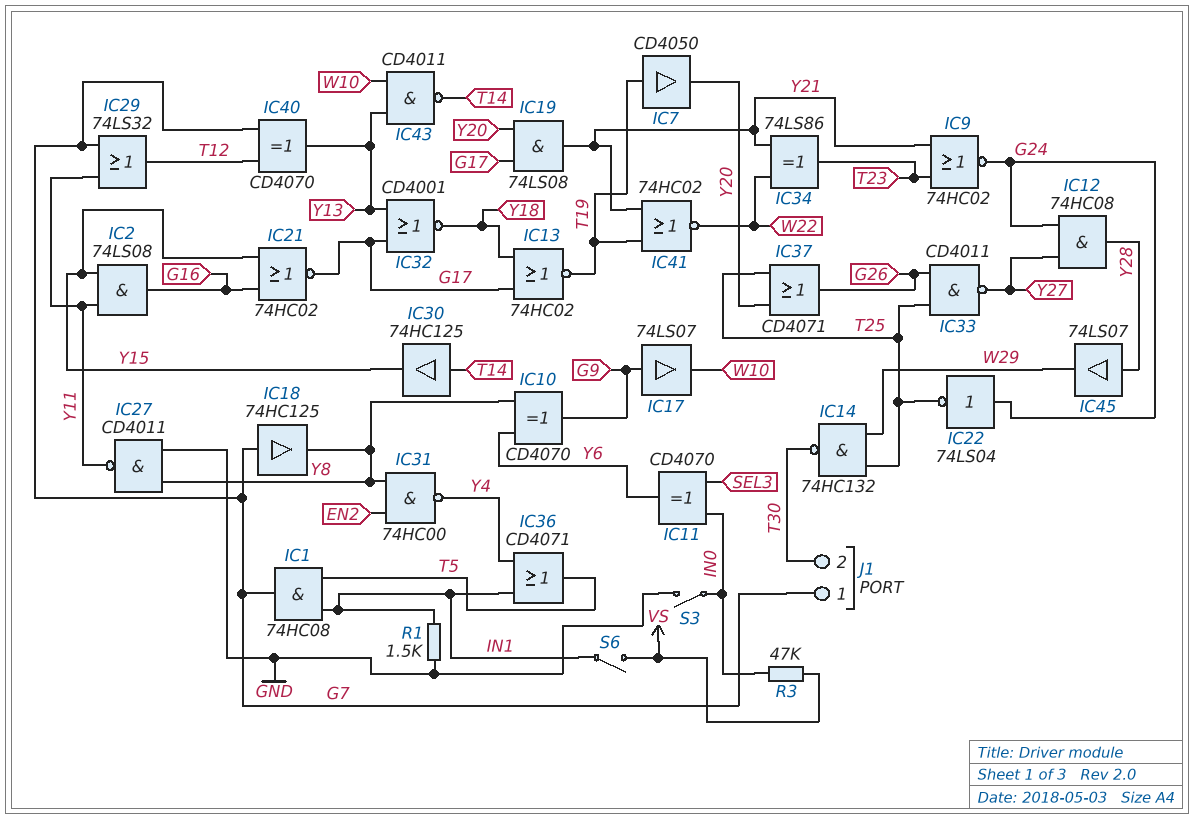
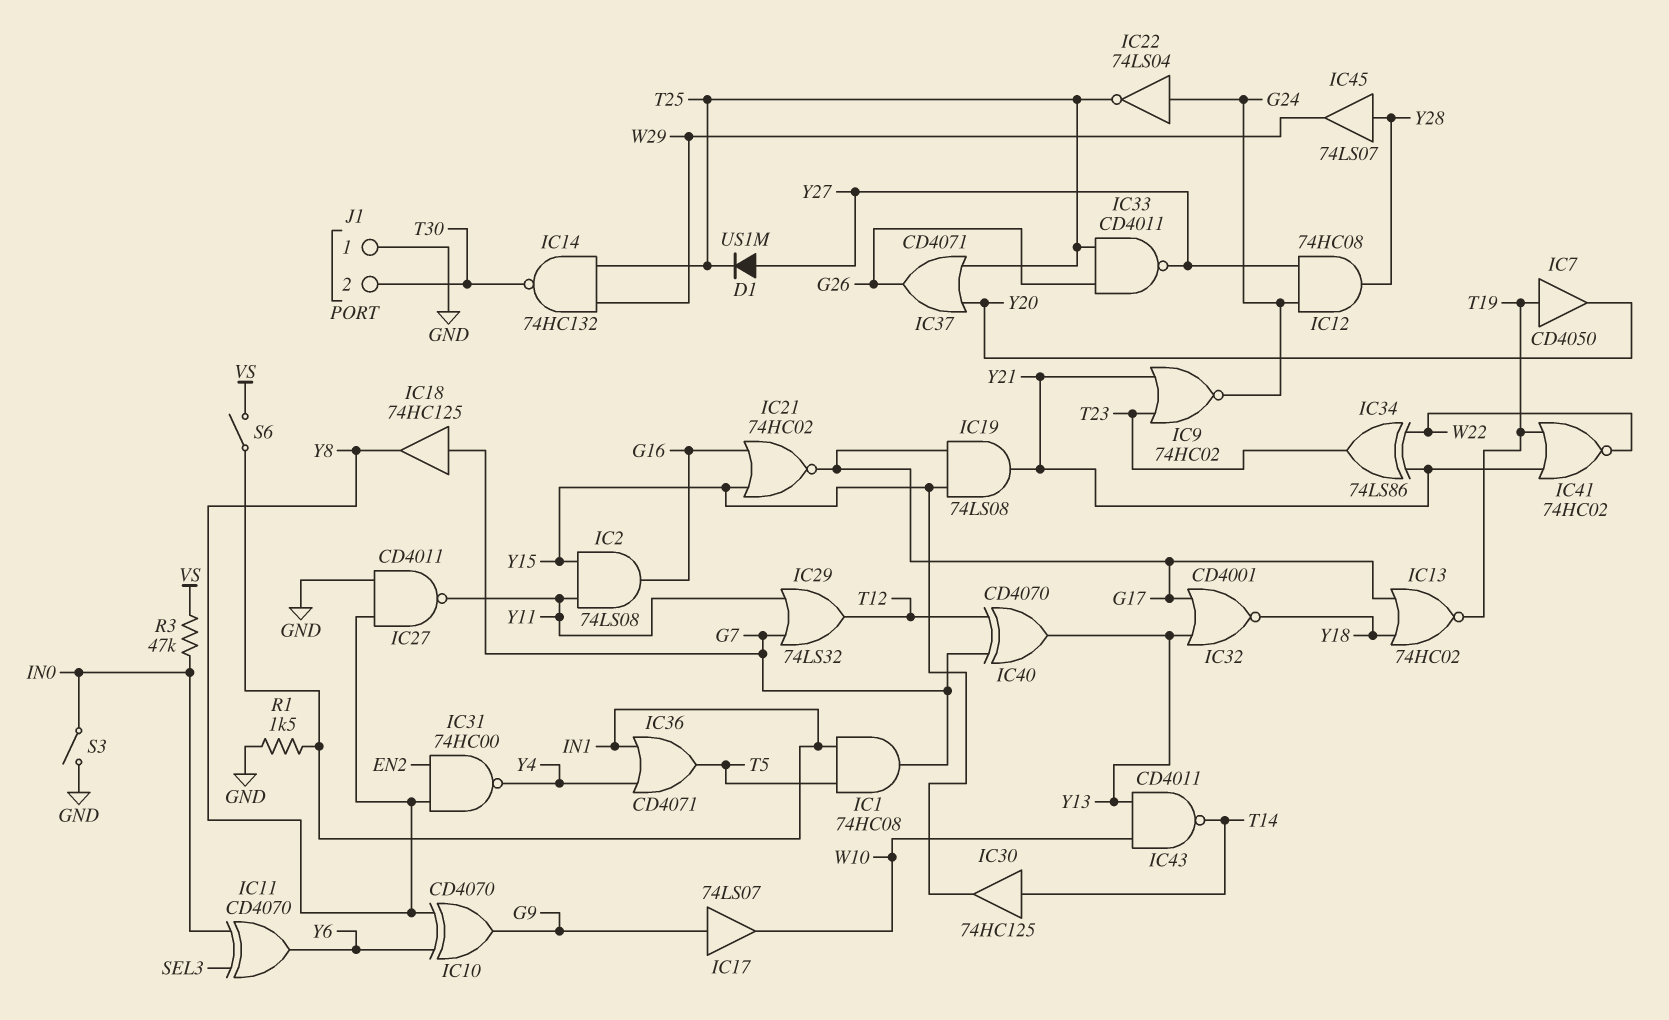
D1: none -> diode US1M (A Y27, K T25)
IC19: AND 74LS08 (in G17, in Y20, out Y21) -> AND 74LS08 (in G17, in Y15, out Y21)
J1 pin 1: G7 -> GND

